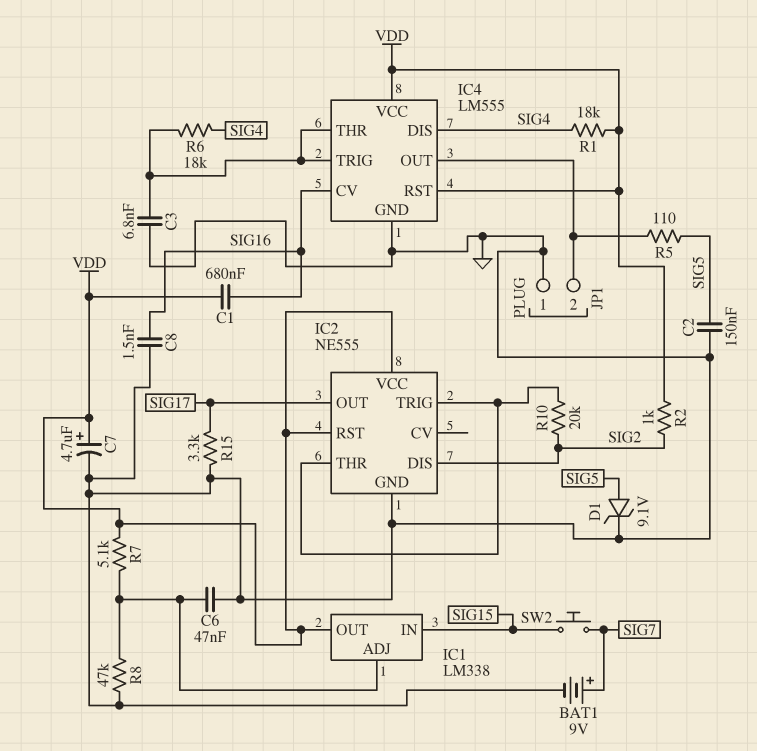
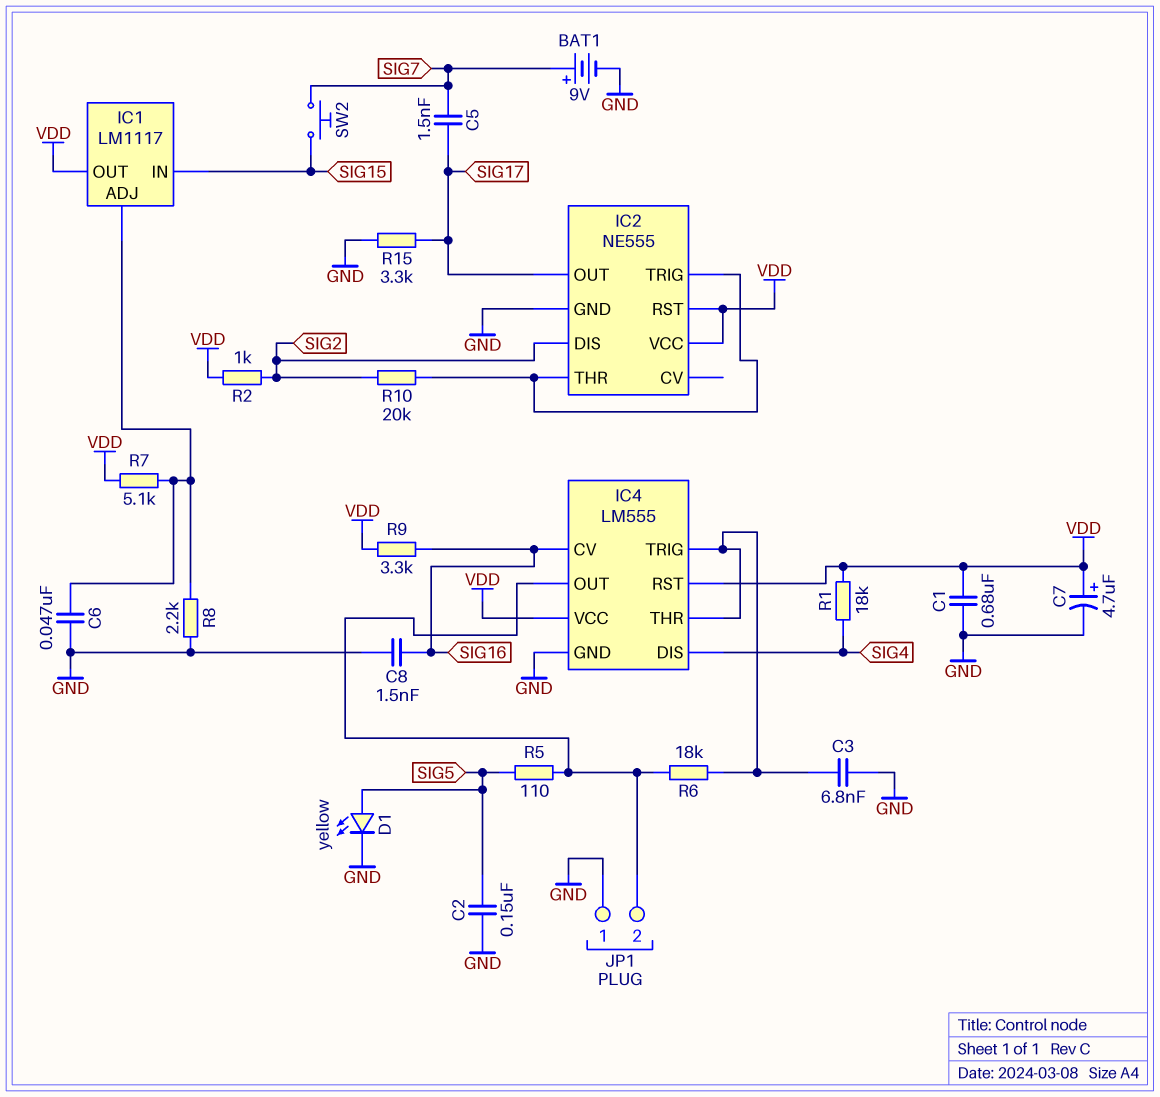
C1: 680nF (SIG16, VDD) -> 680nF (GND, VDD)
C5: none -> 1.5nF (SIG7, SIG17)
D1: zener 9.1V (A SIG5, K GND) -> LED yellow (A SIG5, K GND)
IC1: LM338 -> LM1117
R6: 18k (IC4/THR, SIG4) -> 18k (IC4/OUT, IC4/THR)
R8: 47k (GND, IC1/ADJ) -> 2.2k (GND, IC1/ADJ)
R9: none -> 3.3k (SIG16, VDD)

